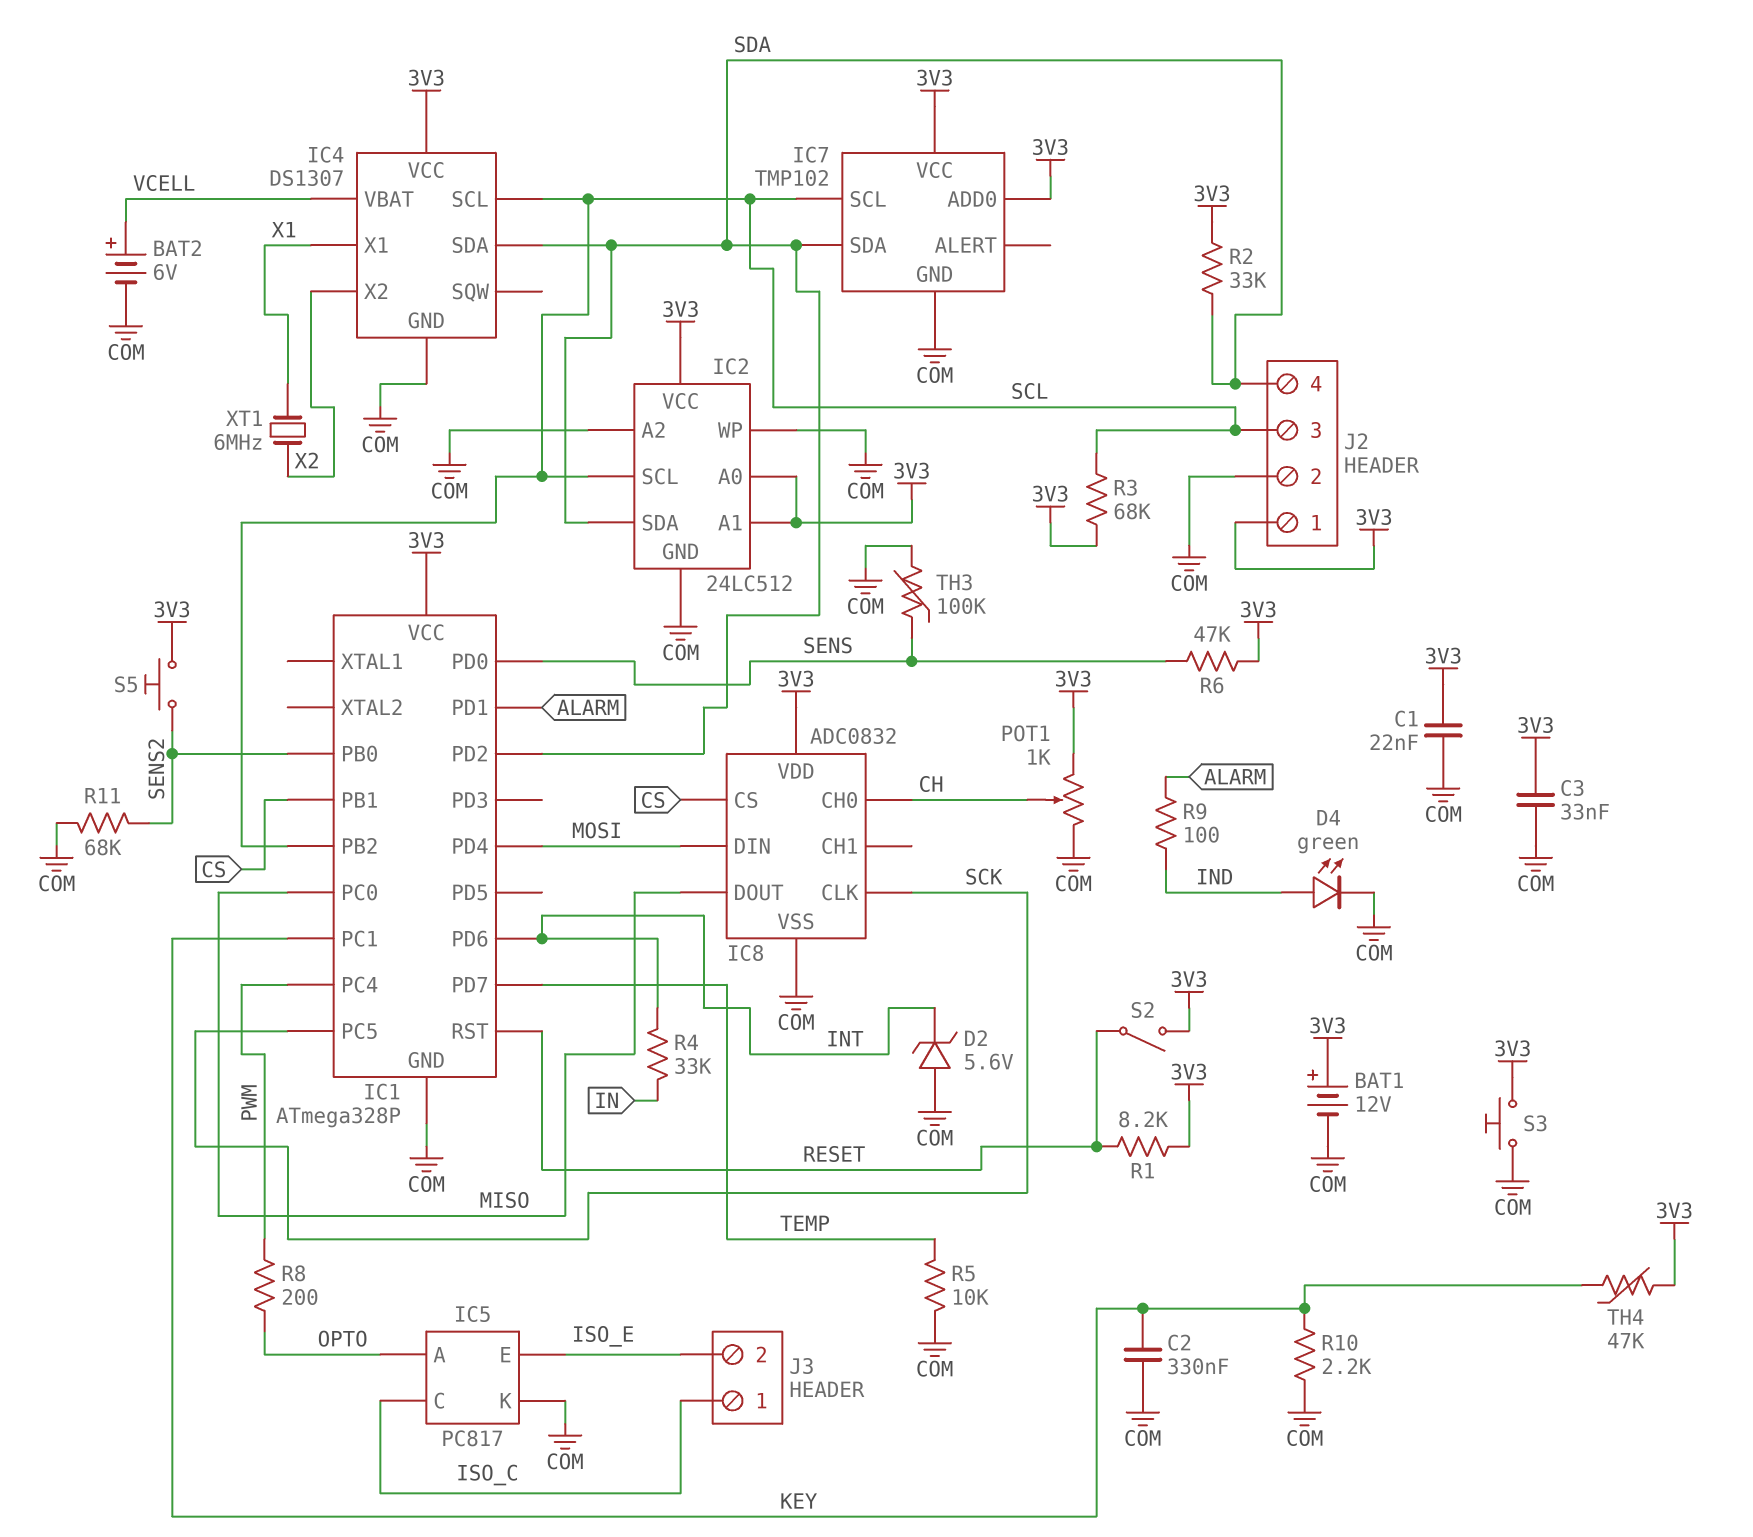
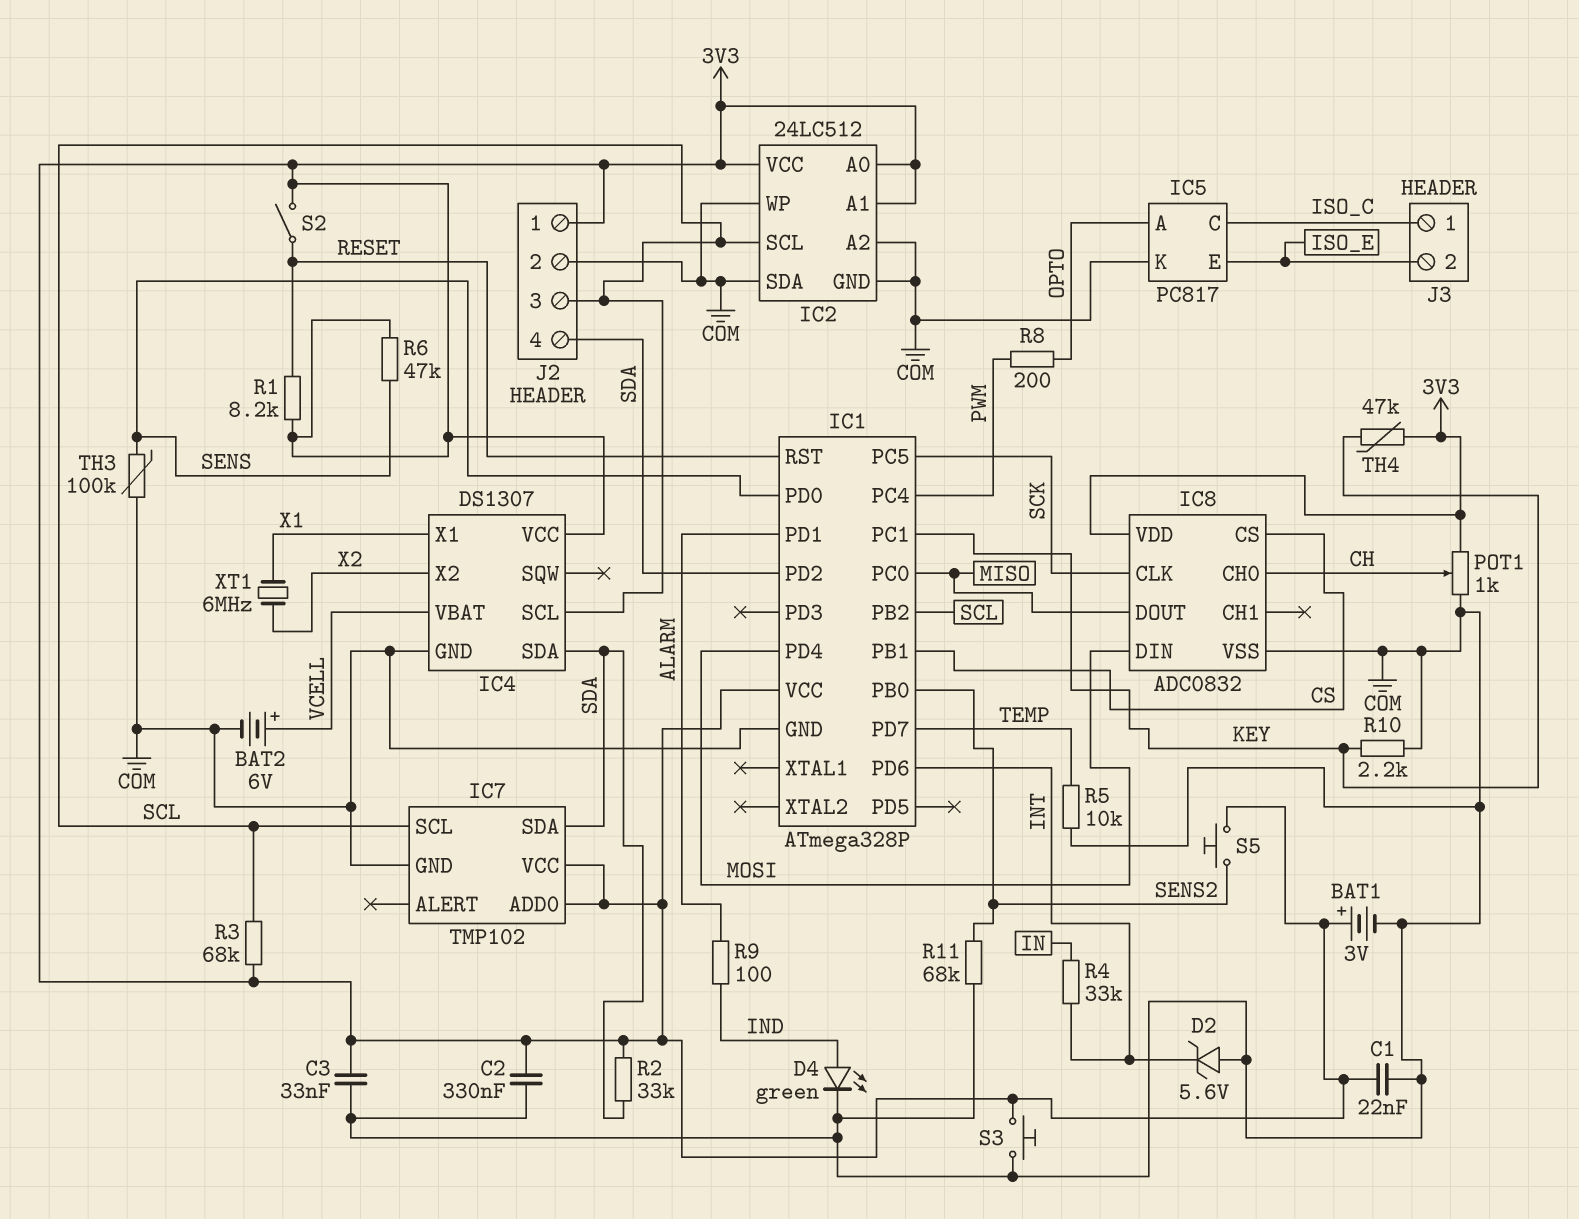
BAT1: 12V (plus 3V3, minus COM) -> 3V (plus 3V3, minus COM)
C2: 330nF (COM, KEY) -> 330nF (3V3, COM)
IC2 pin SDA: SDA -> COM

